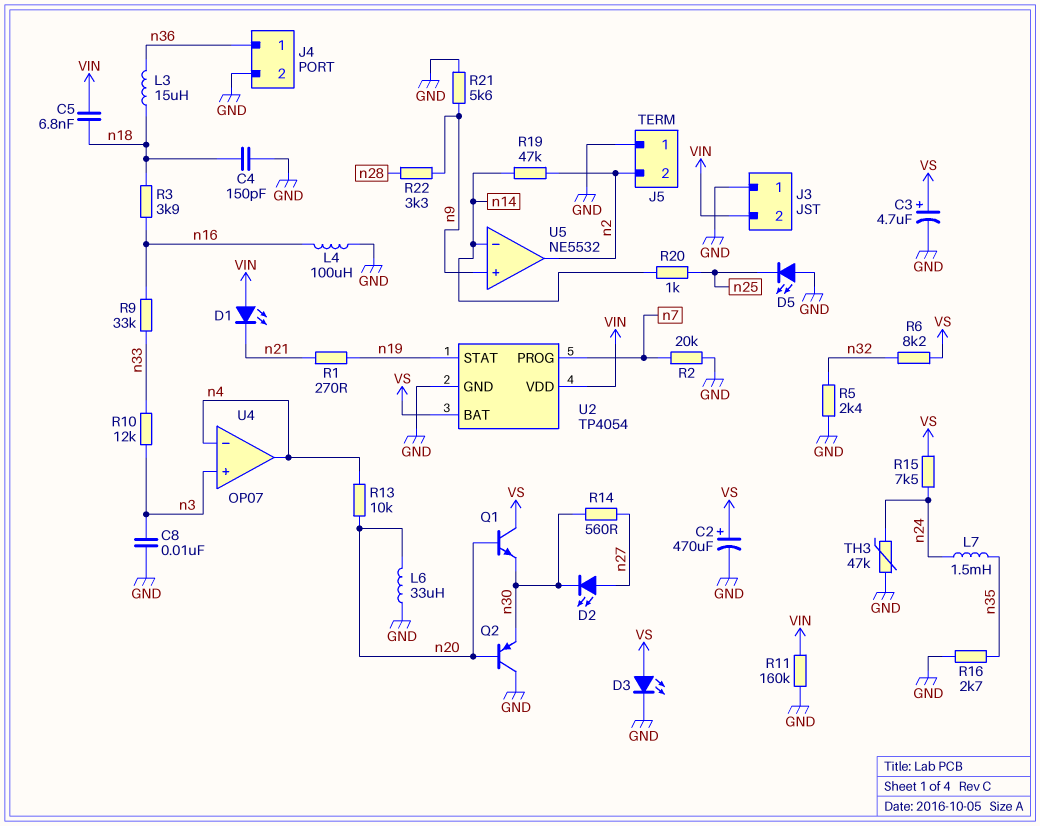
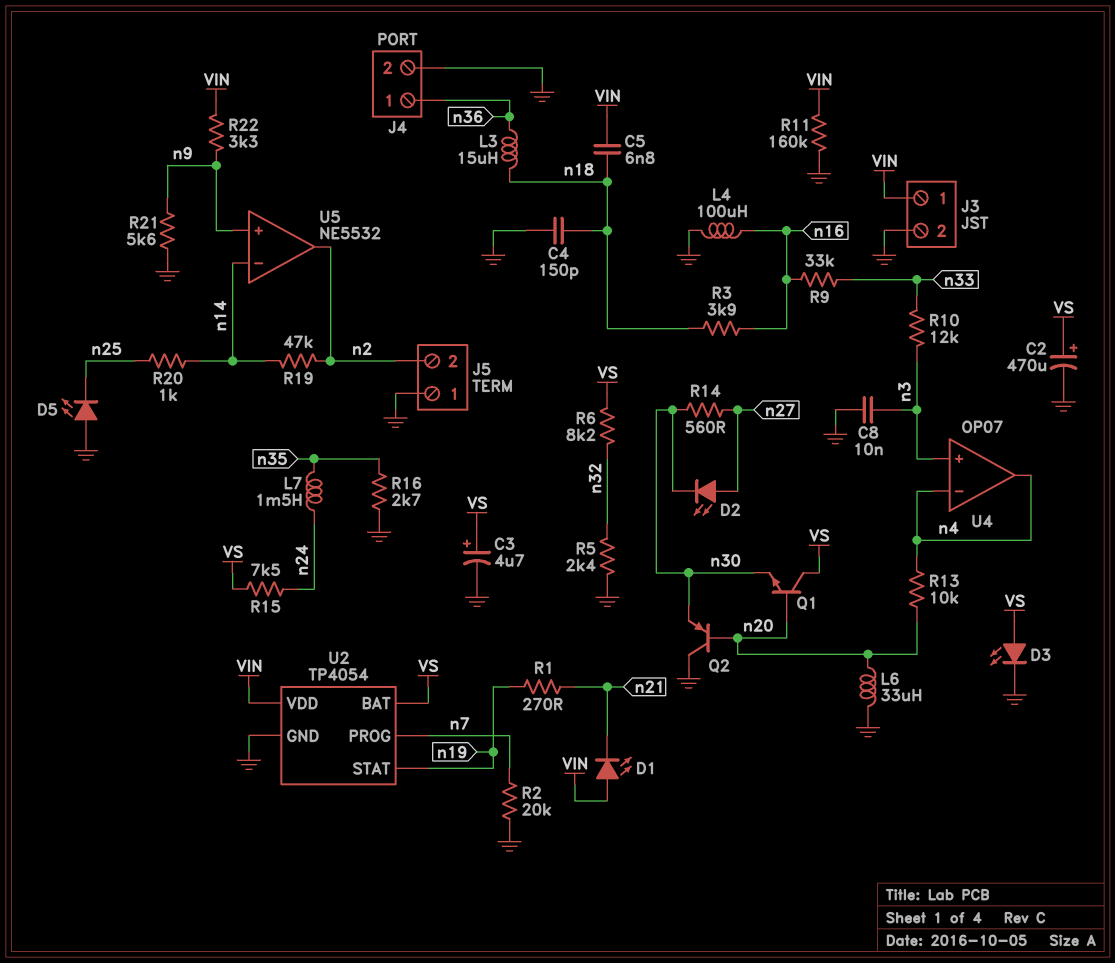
J3 pin 1: GND -> VIN
J3 pin 2: VIN -> GND
R22: 3.3k (n9, n28) -> 3.3k (VIN, n9)
TH3: 47k (GND, n24) -> none

